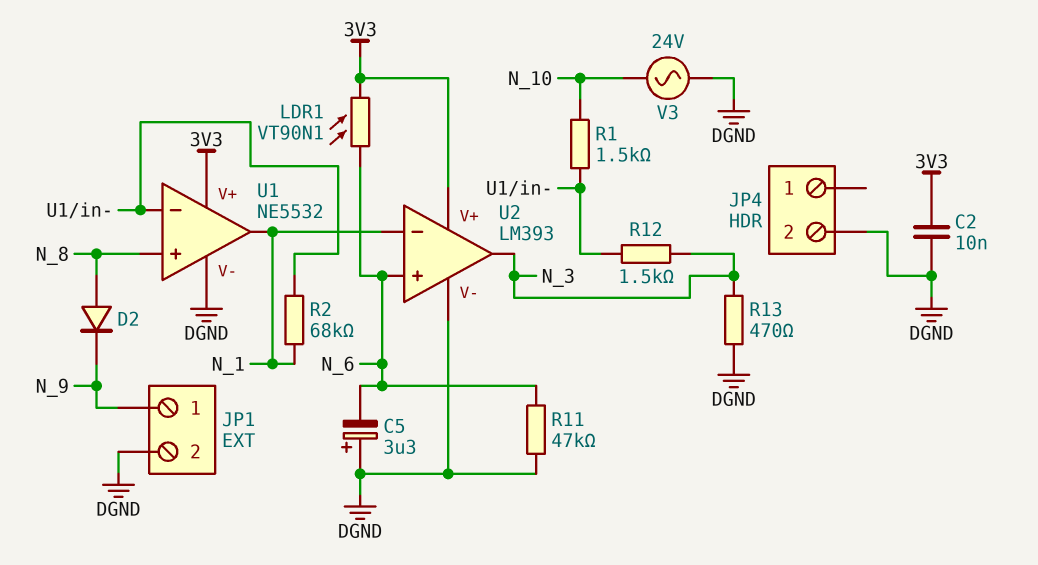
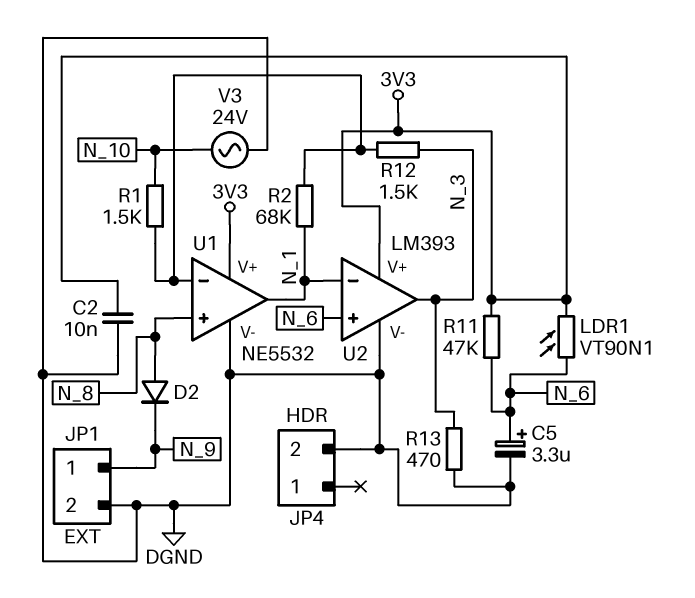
C5: 3.3uF (plus DGND, minus N_6) -> 3.3uF (plus N_6, minus DGND)
R11: 47k (DGND, N_6) -> 47k (3V3, N_6)

